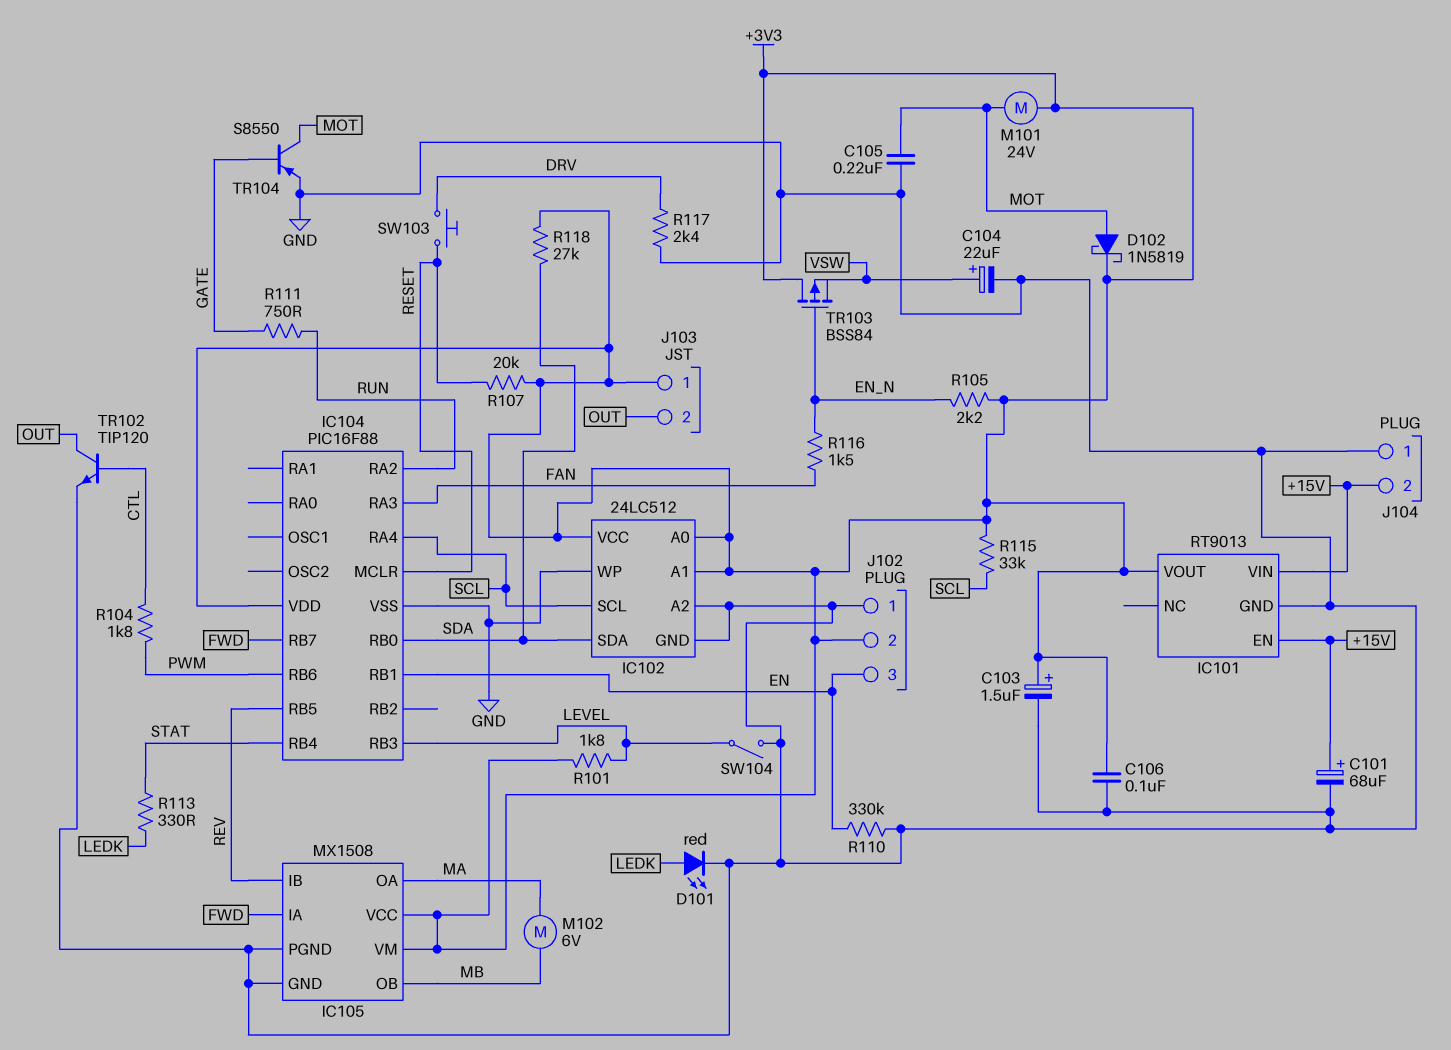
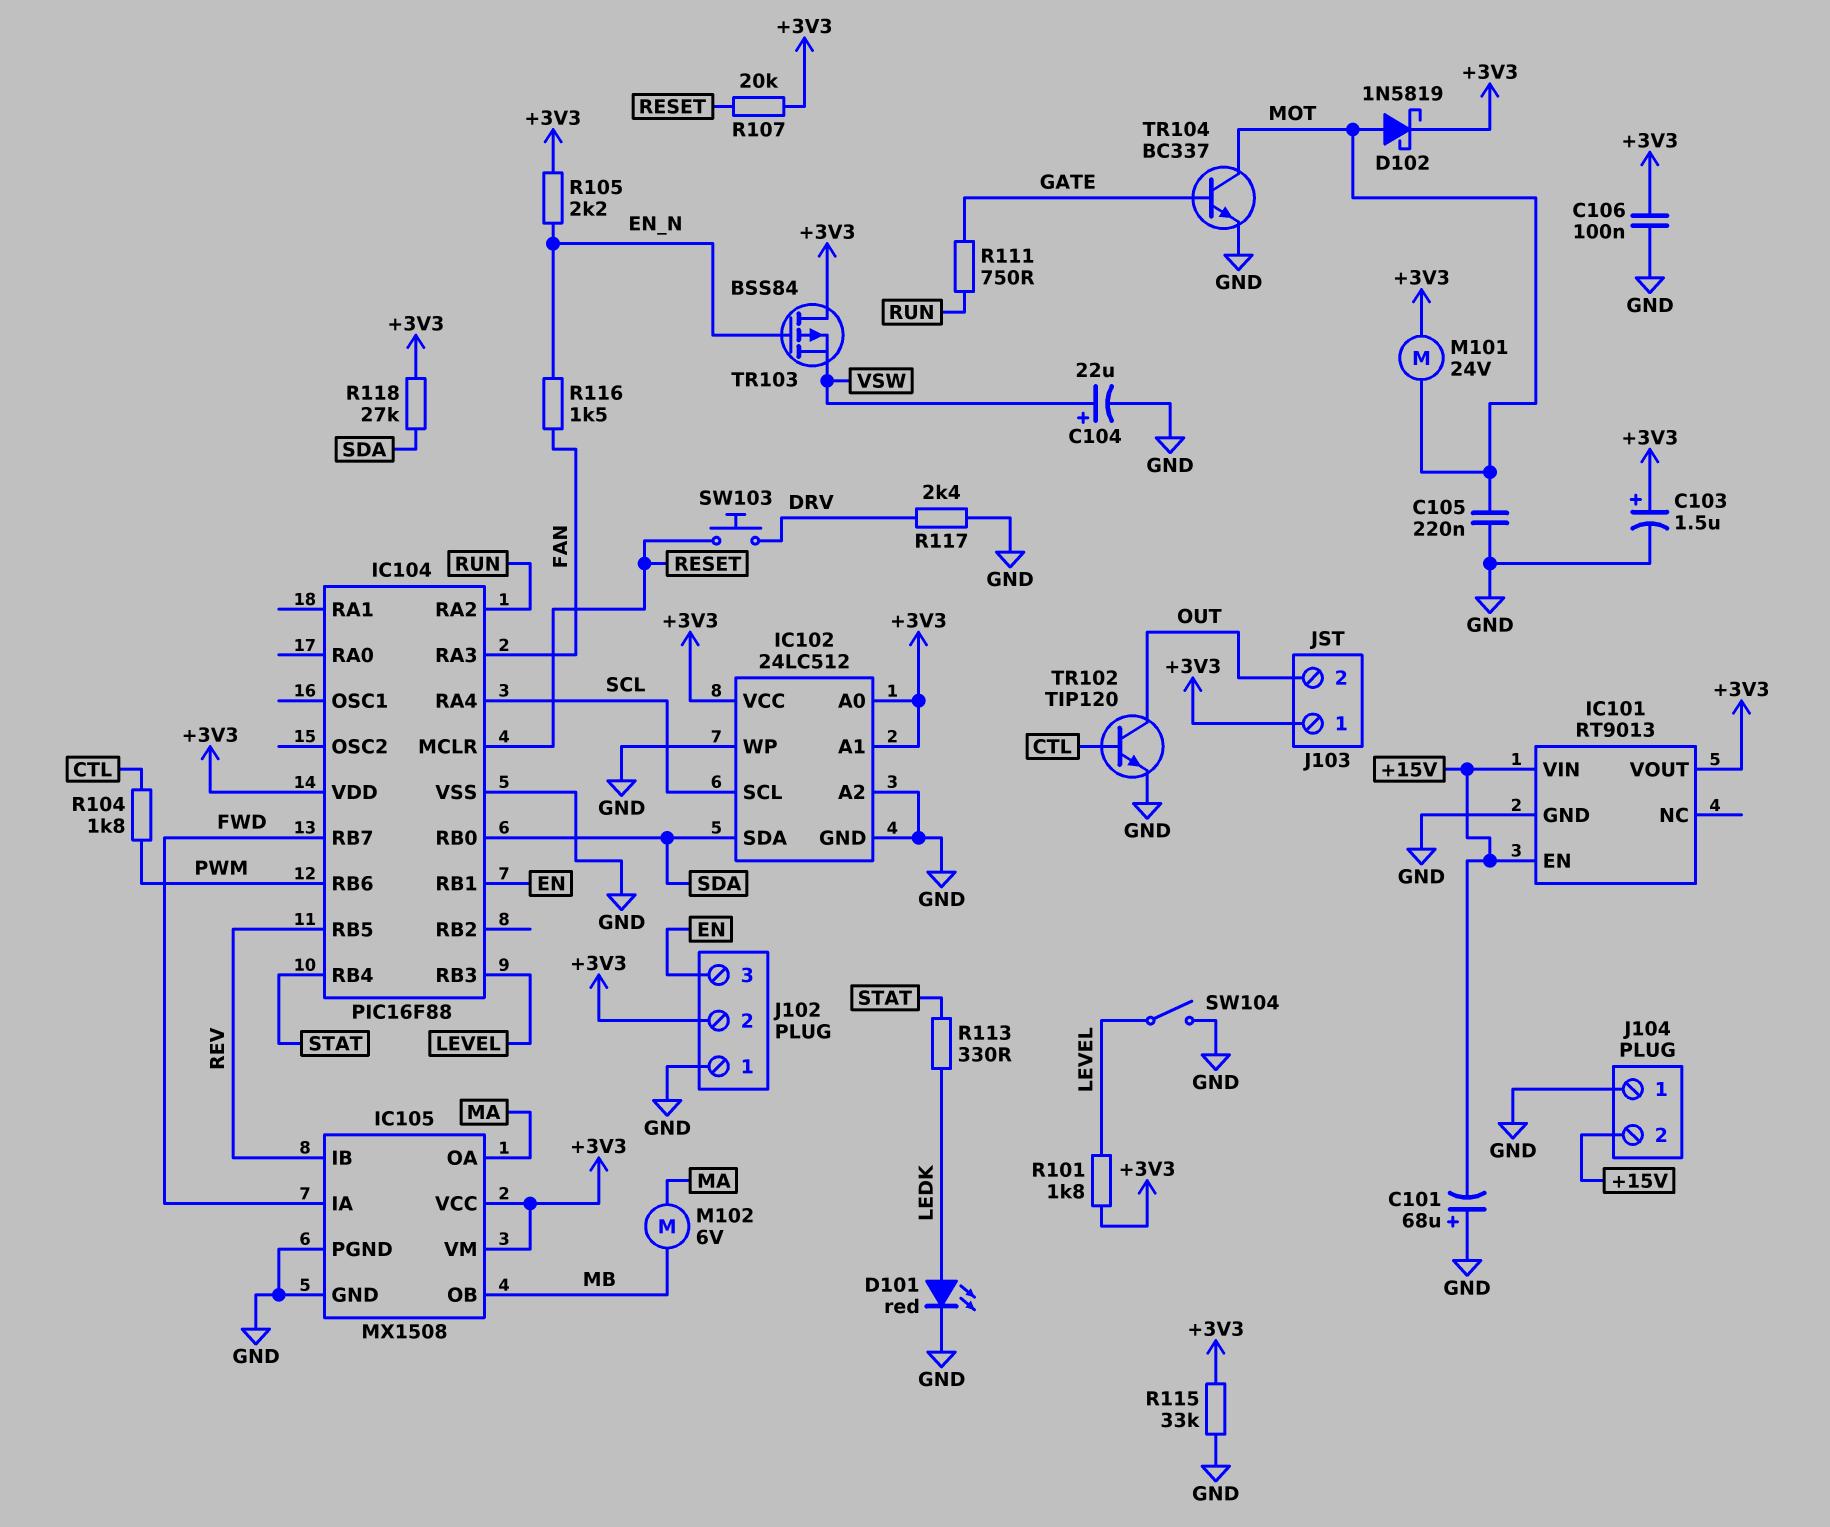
C101: 68uF (plus +15V, minus GND) -> 68uF (plus GND, minus +15V)
R110: 330k (EN, GND) -> none
R115: 33k (+3V3, SCL) -> 33k (+3V3, GND)
TR104: PNP S8550 (B GATE, C MOT, E GND) -> NPN BC337 (B GATE, C MOT, E GND)

